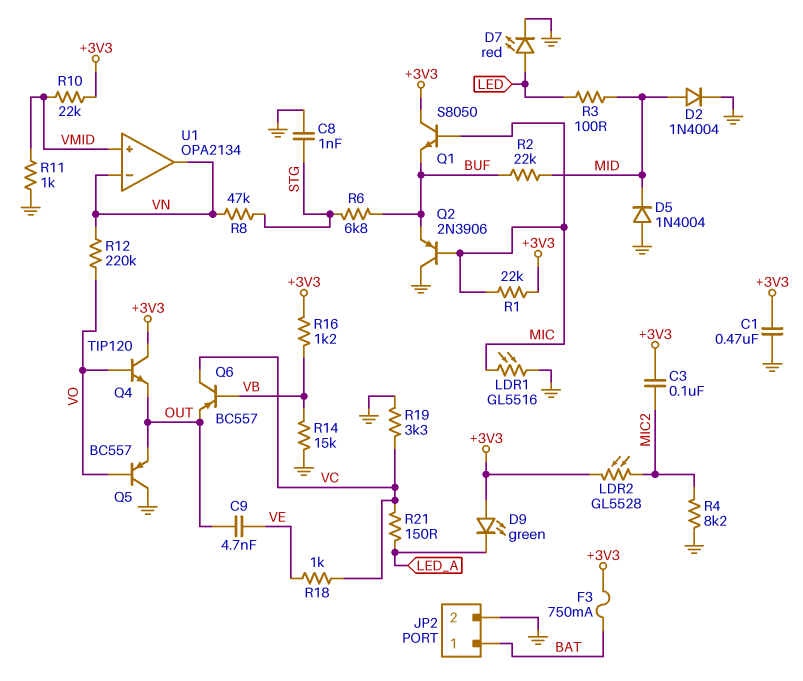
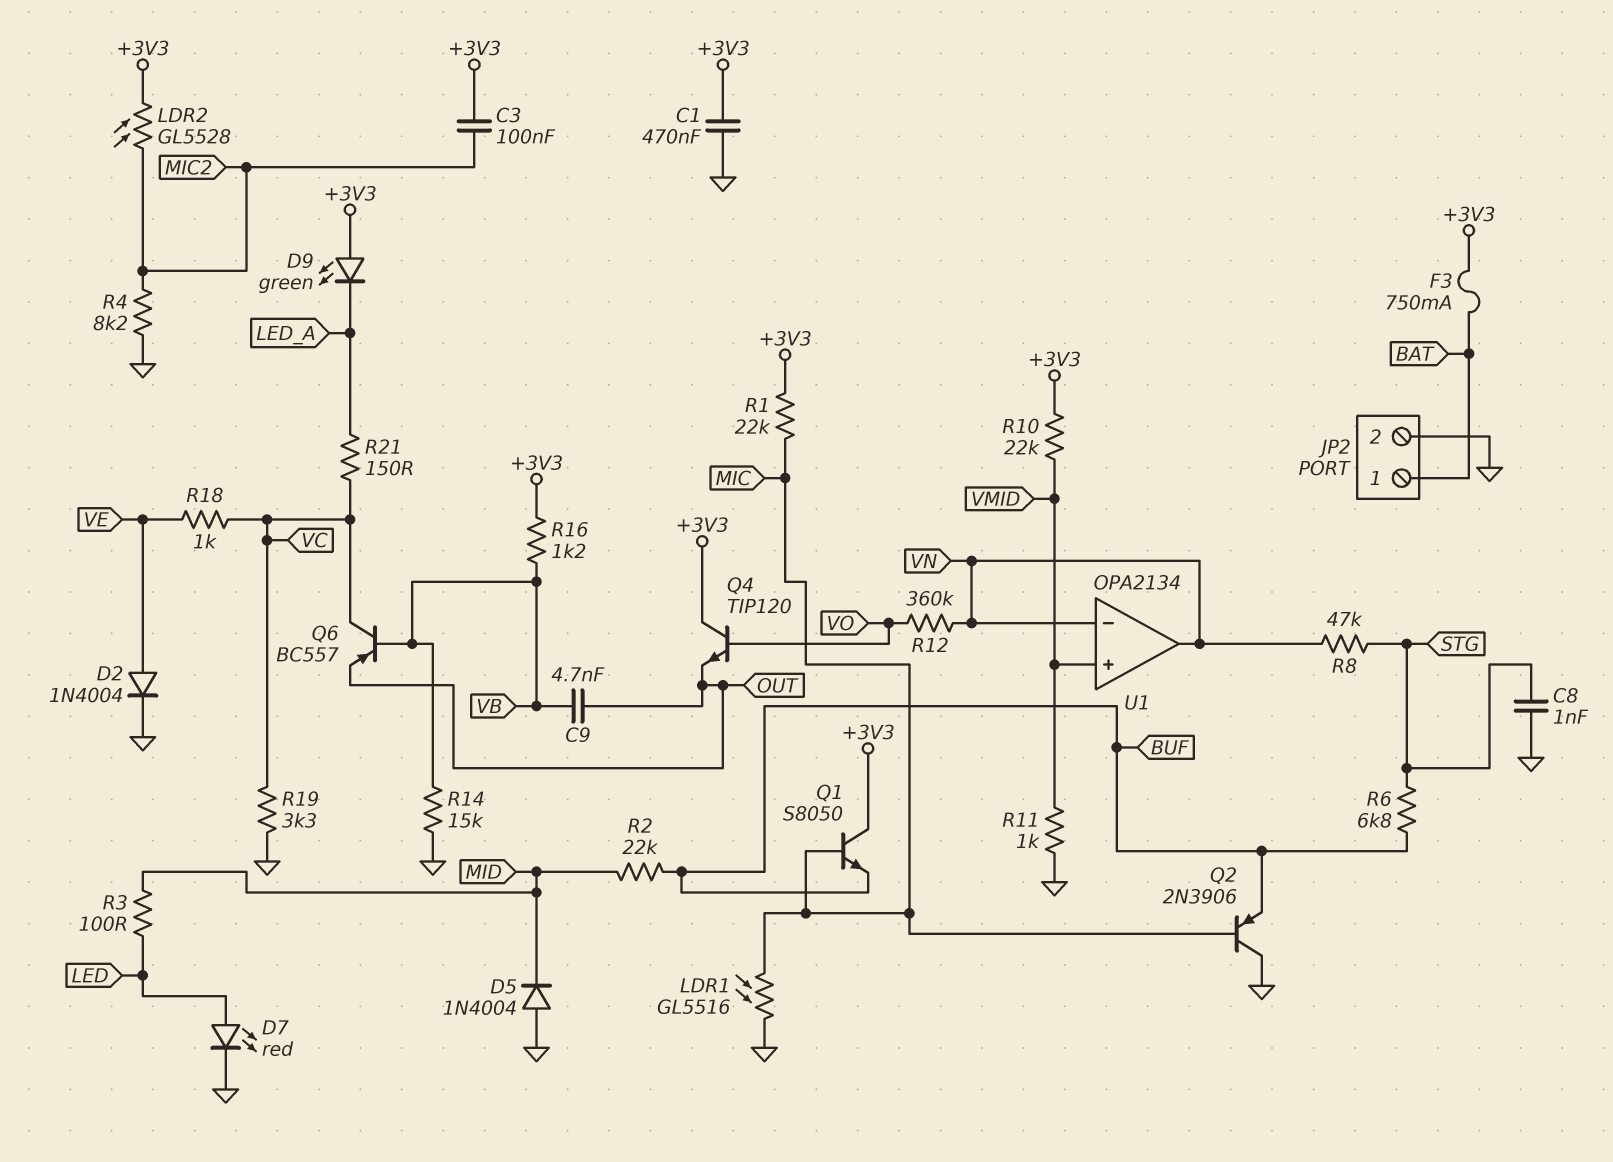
C9: 4.7nF (OUT, VE) -> 4.7nF (OUT, VB)
D2: diode 1N4004 (A MID, K GND) -> diode 1N4004 (A VE, K GND)
Q5: PNP BC557 (B VO, C GND, E OUT) -> none
R12: 220k (VN, VO) -> 360k (VN, VO)

